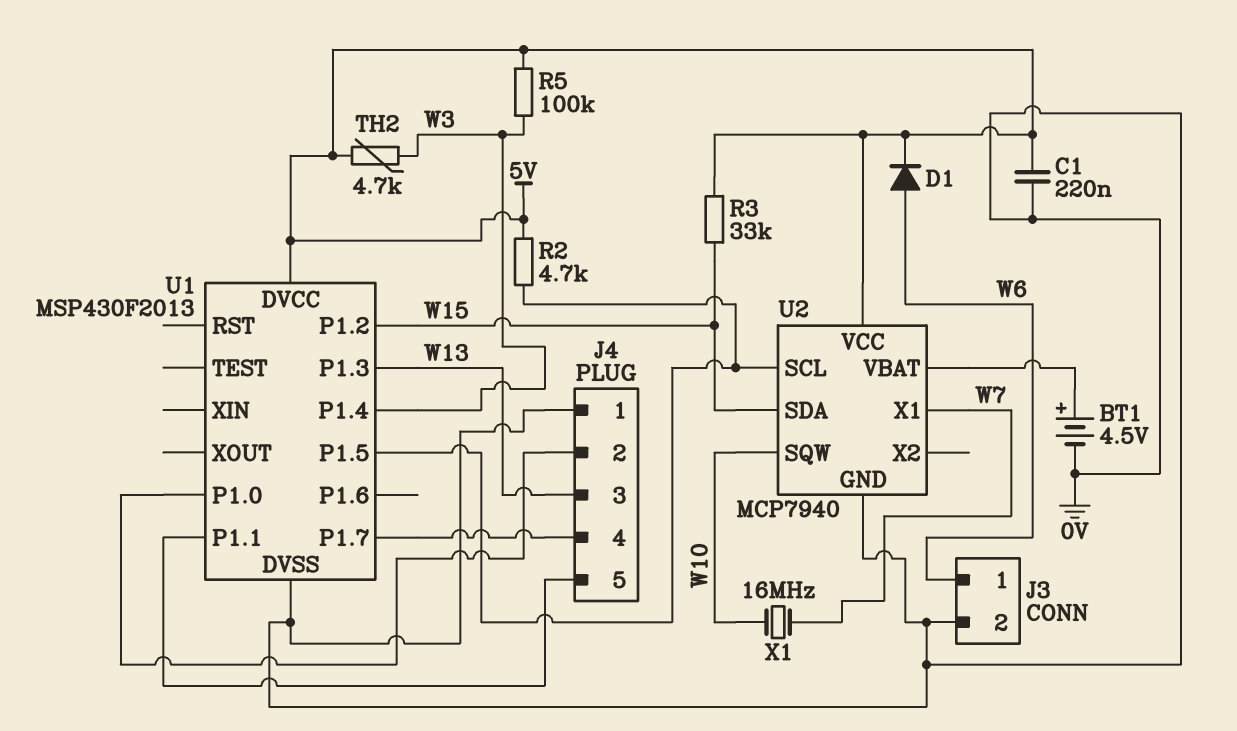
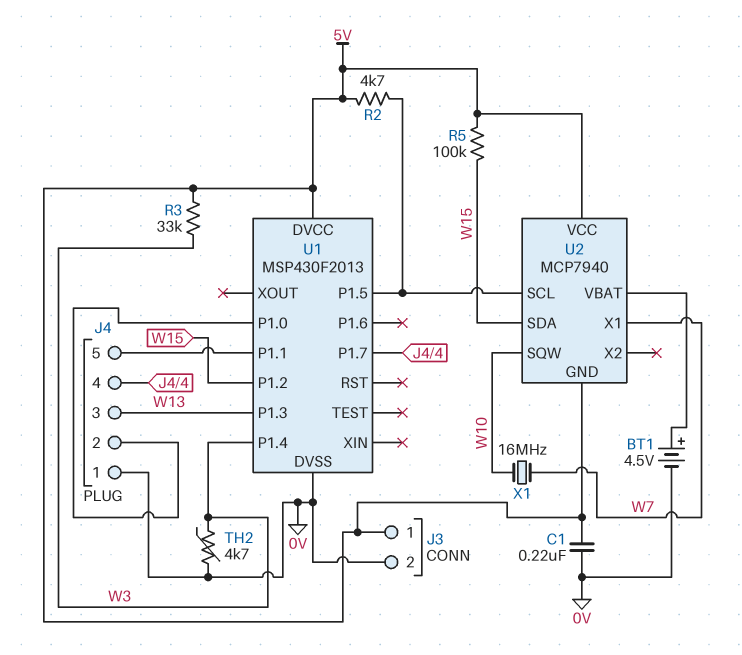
D1: diode (A W6, K 5V) -> none
J3 pin 1: W6 -> 5V
R3: 33k (5V, W15) -> 33k (5V, W3)
R5: 100k (5V, W3) -> 100k (5V, W15)
TH2: 4.7k (5V, W3) -> 4.7k (0V, W3)
U2 pin GND: 0V -> 5V

